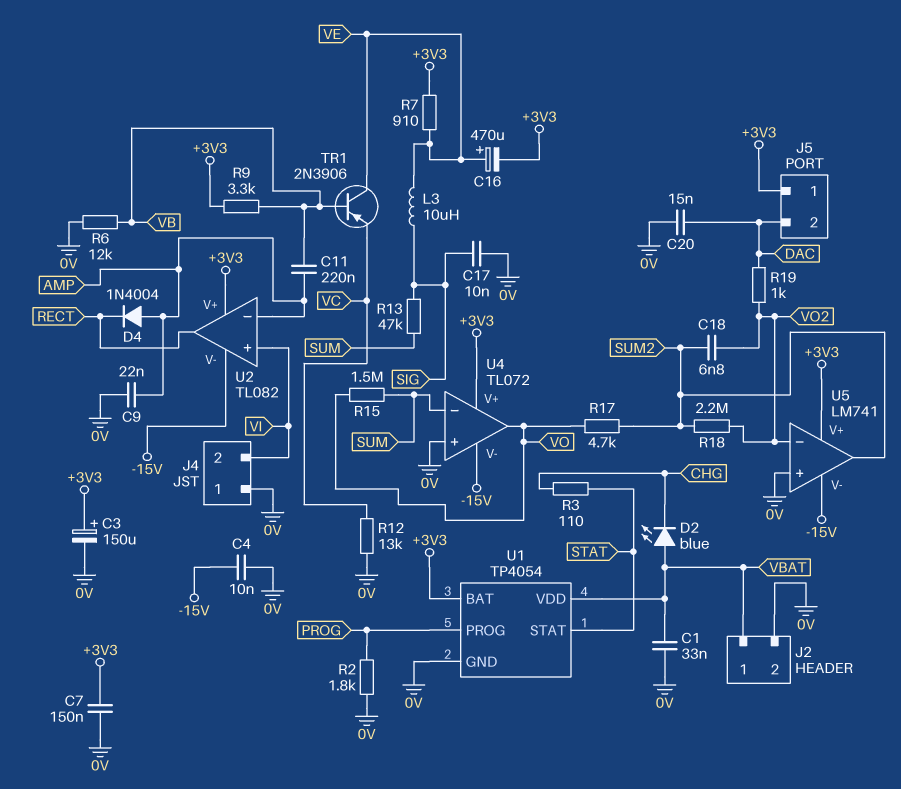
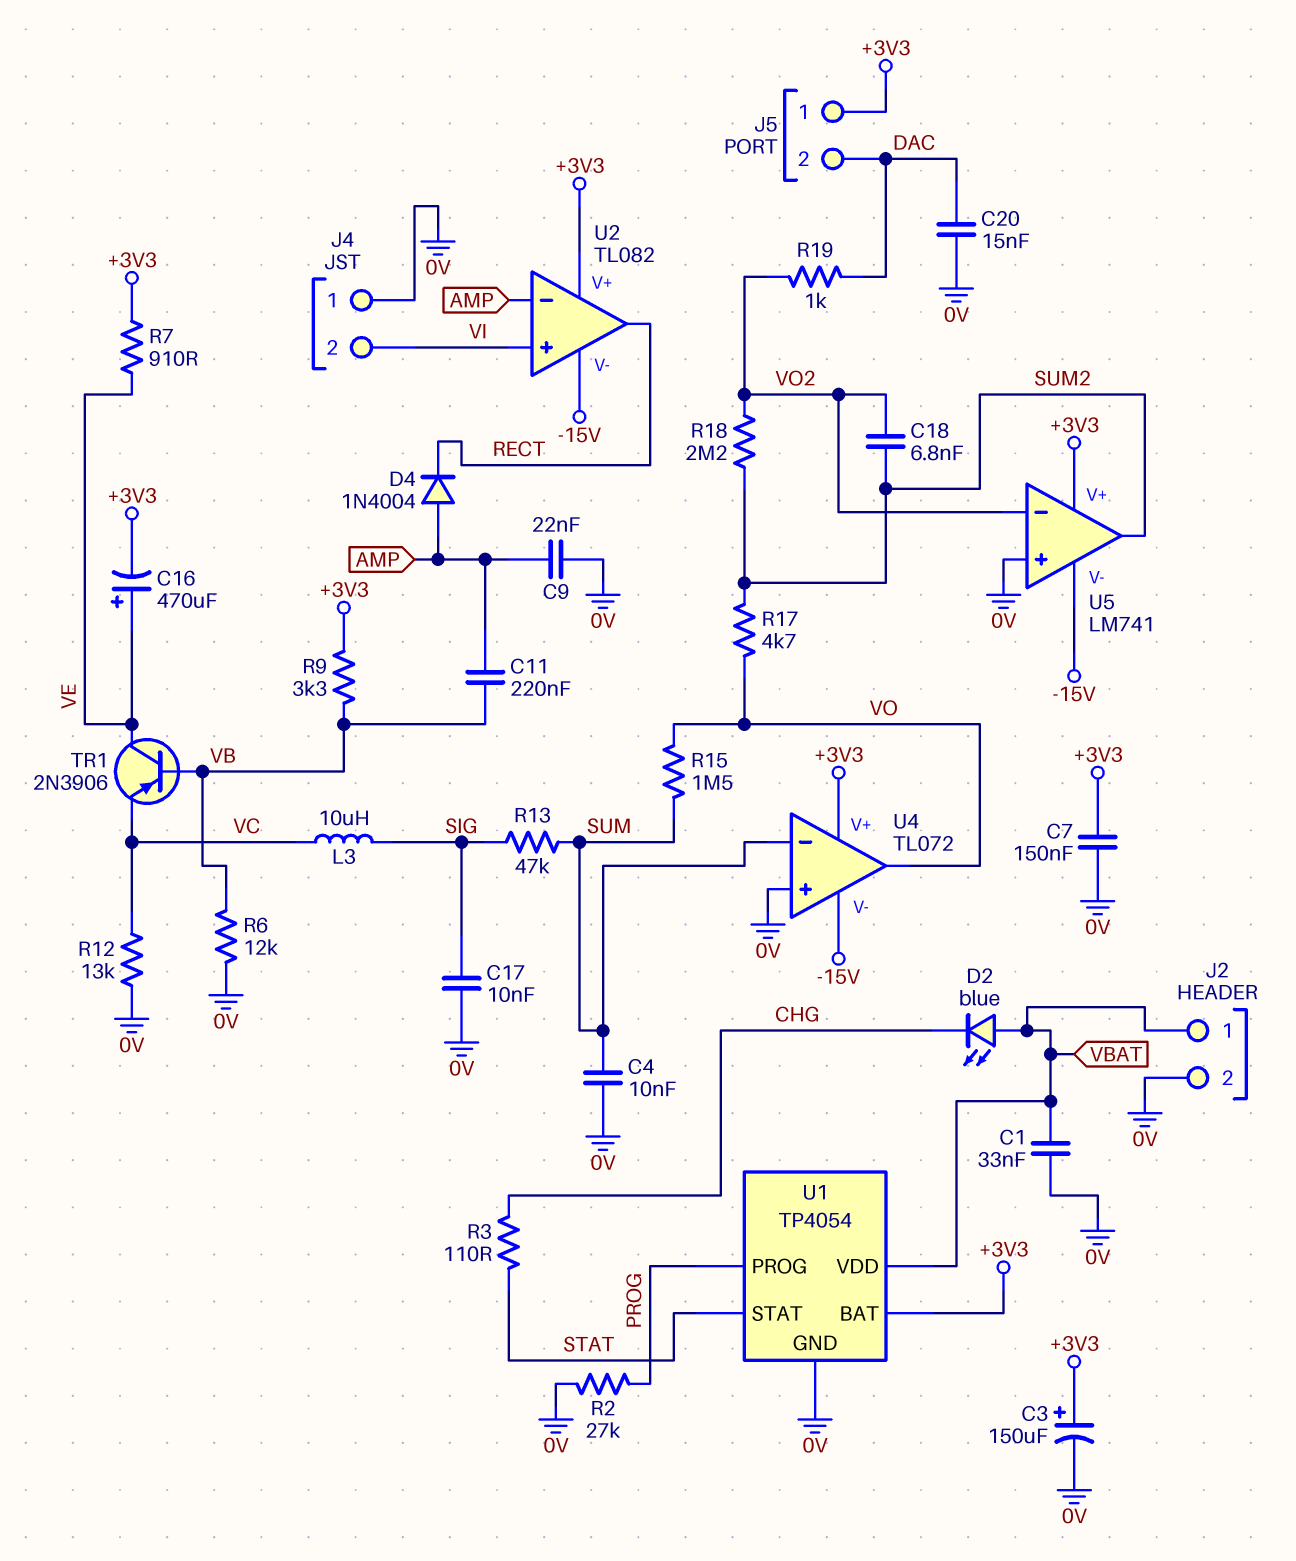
C4: 10nF (-15V, 0V) -> 10nF (0V, SUM)
L3: 10uH (SIG, VE) -> 10uH (SIG, VC)
R2: 1.8k (0V, PROG) -> 27k (0V, PROG)

